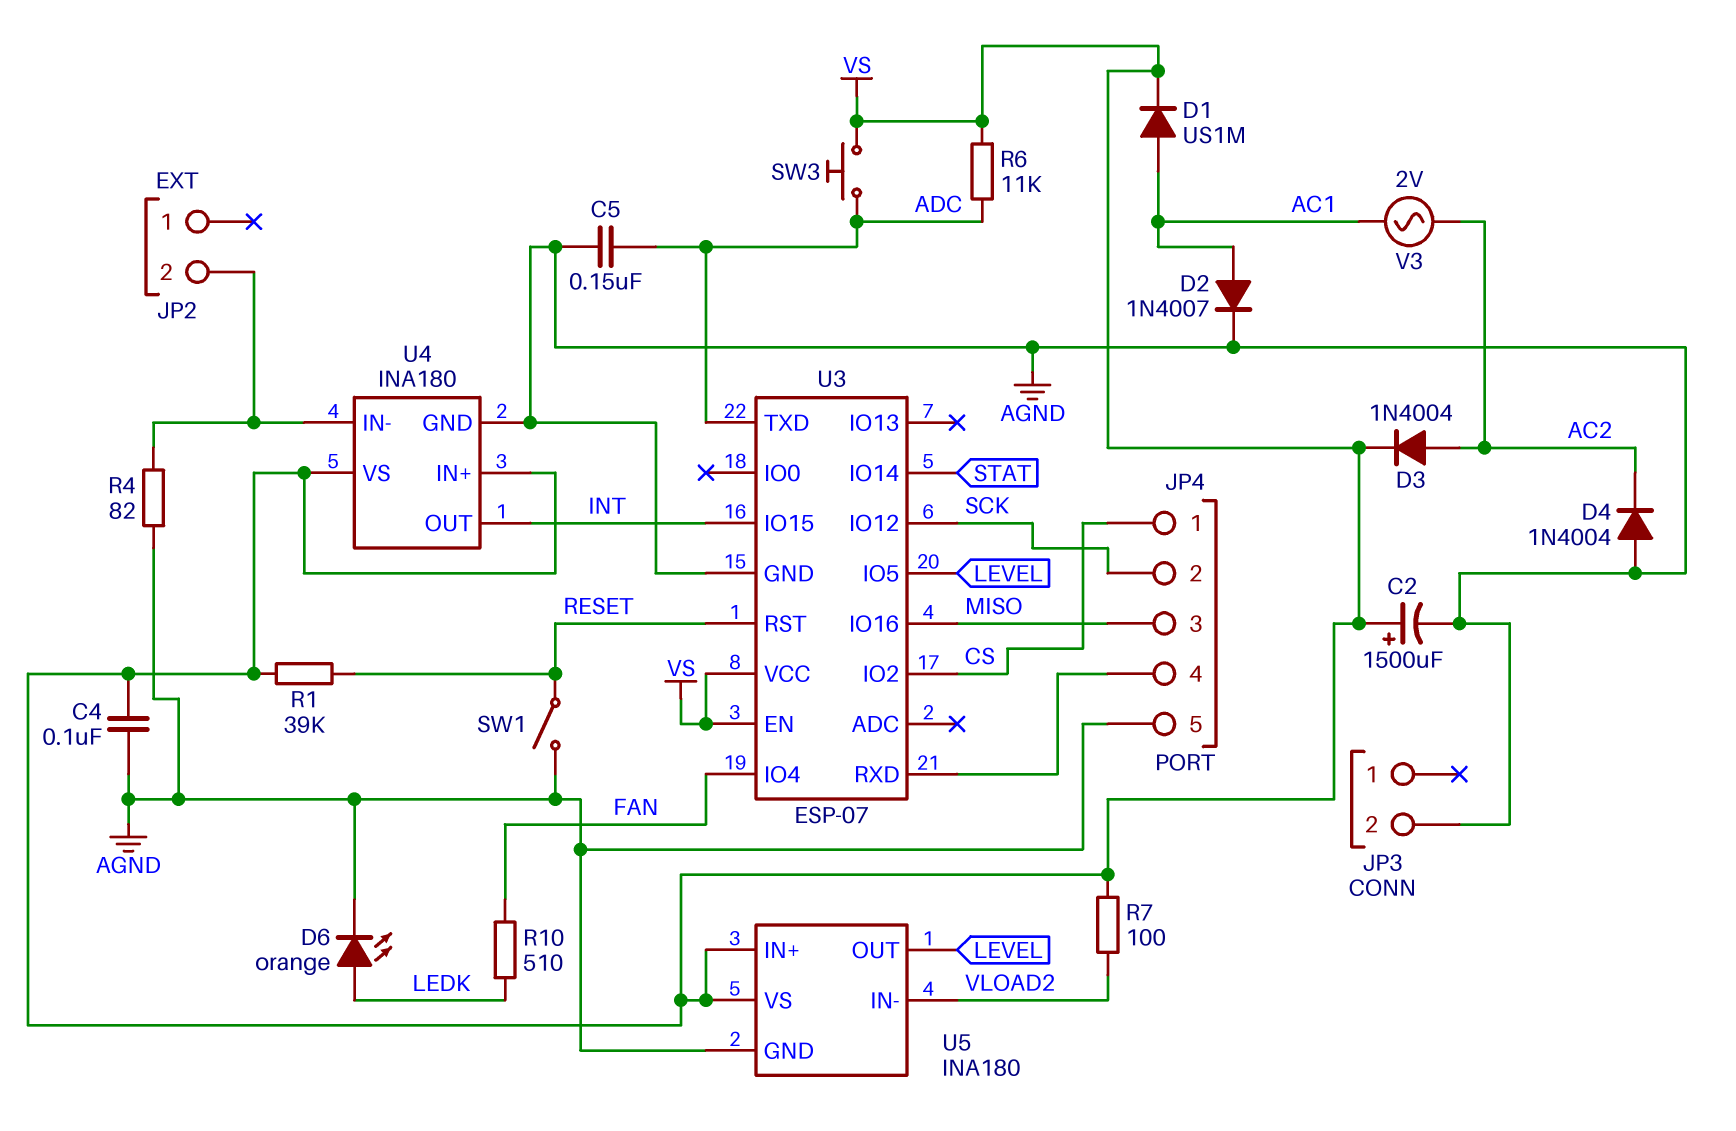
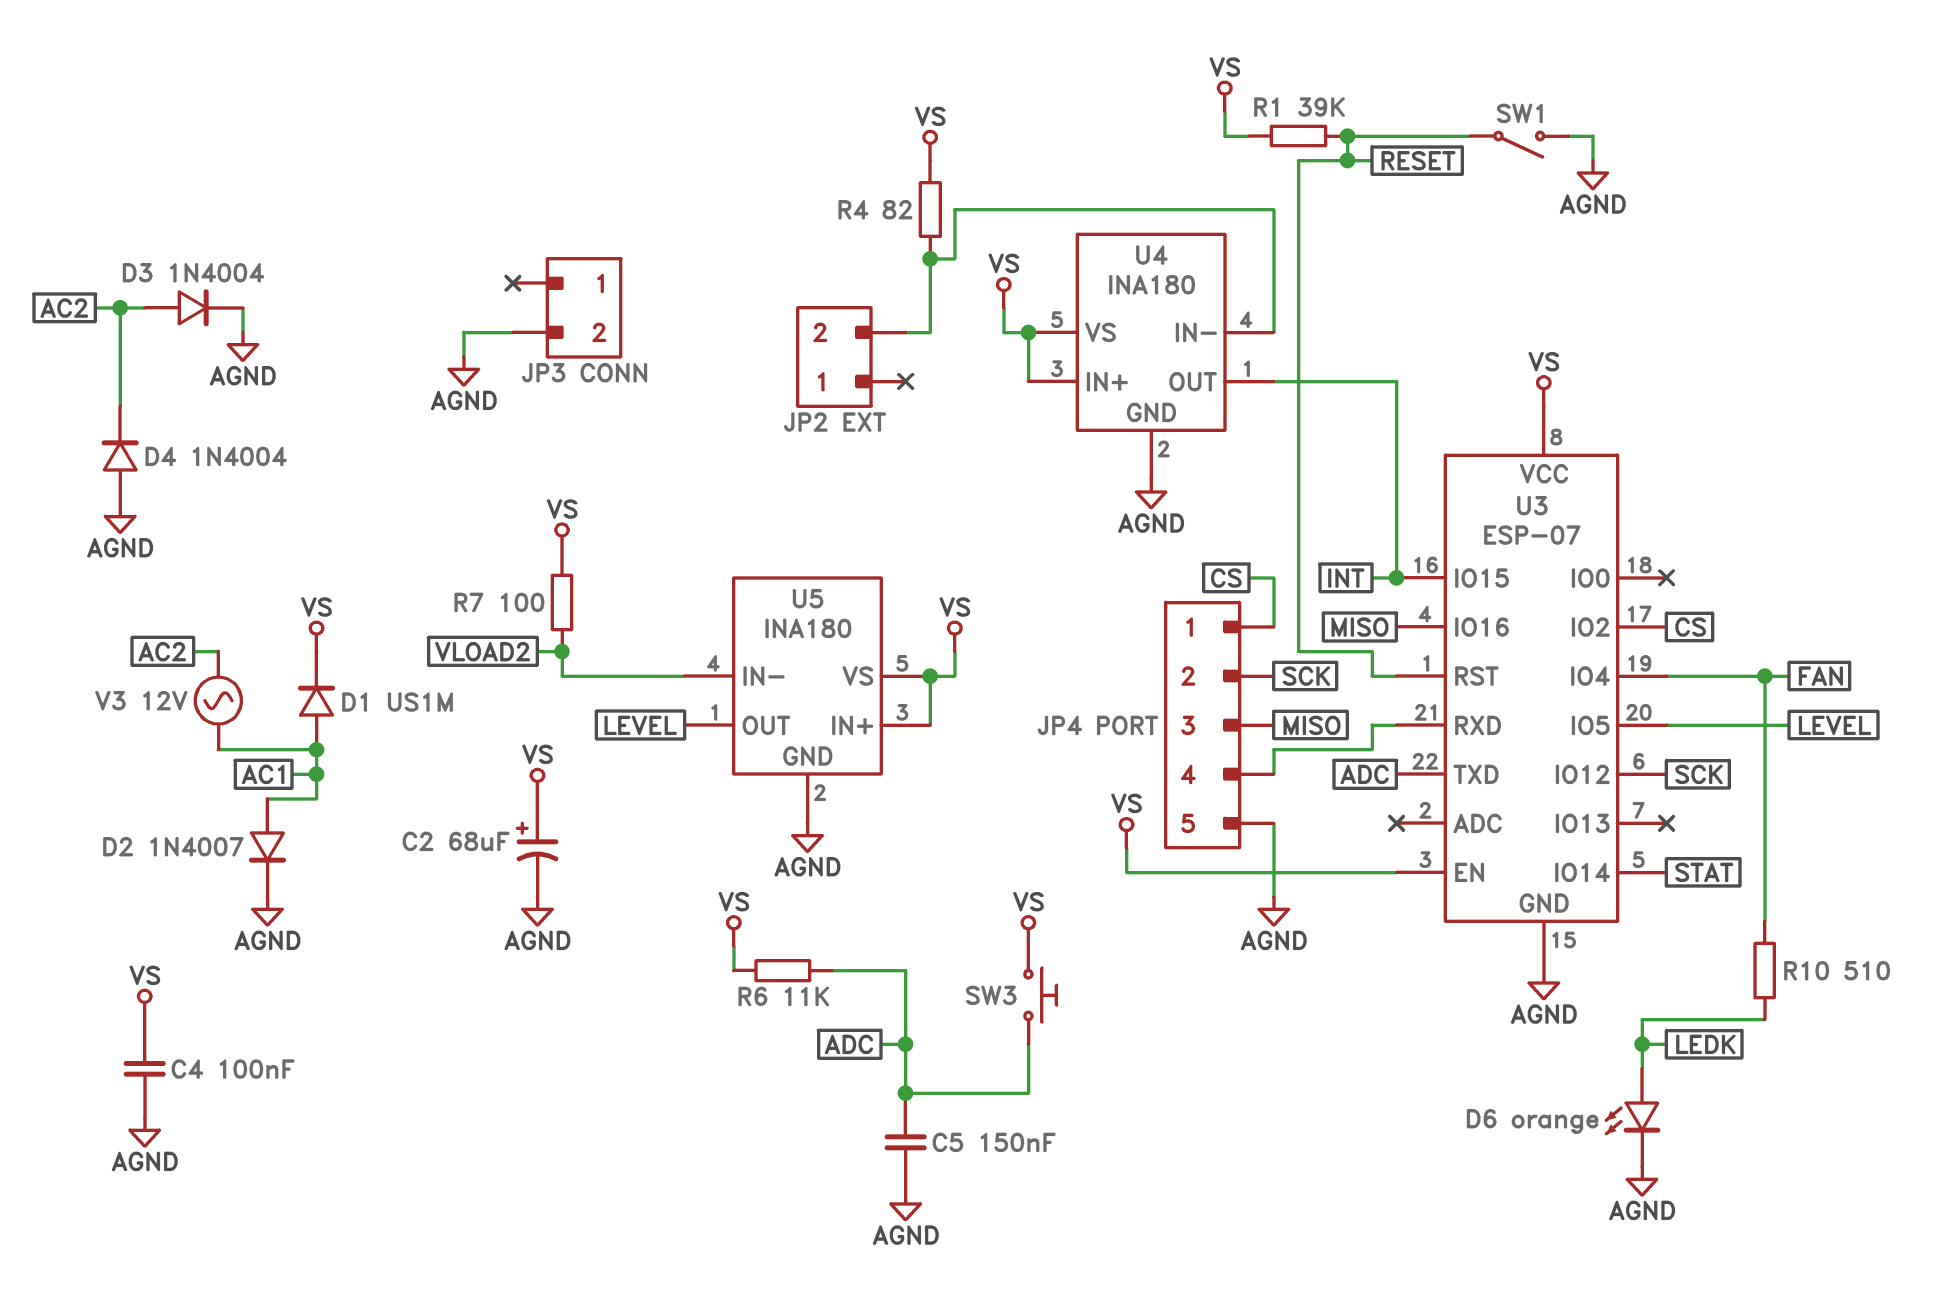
C2: 1500uF (plus VS, minus AGND) -> 68uF (plus VS, minus AGND)
D3: diode 1N4004 (A AC2, K VS) -> diode 1N4004 (A AC2, K AGND)
R4: 82 (AGND, JP2/2) -> 82 (JP2/2, VS)
V3: AC 2V (AC1, AC2) -> AC 12V (AC1, AC2)

